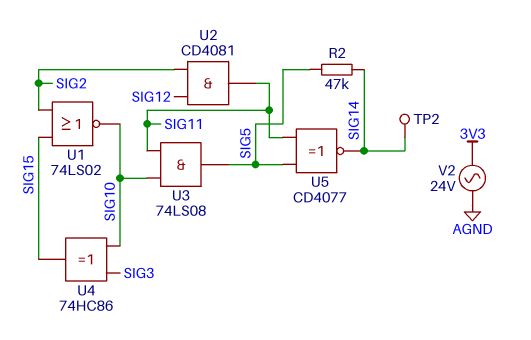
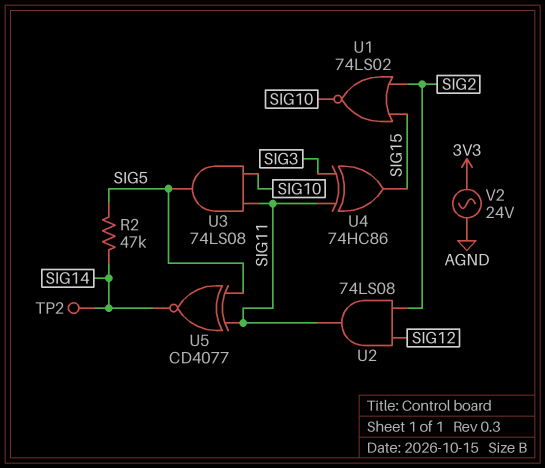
U2: AND CD4081 (in SIG2, in SIG12, out SIG11) -> AND 74LS08 (in SIG2, in SIG12, out SIG11)
U4: XOR 74HC86 (in SIG3, in SIG10, out SIG15) -> XOR 74HC86 (in SIG3, in SIG11, out SIG15)

